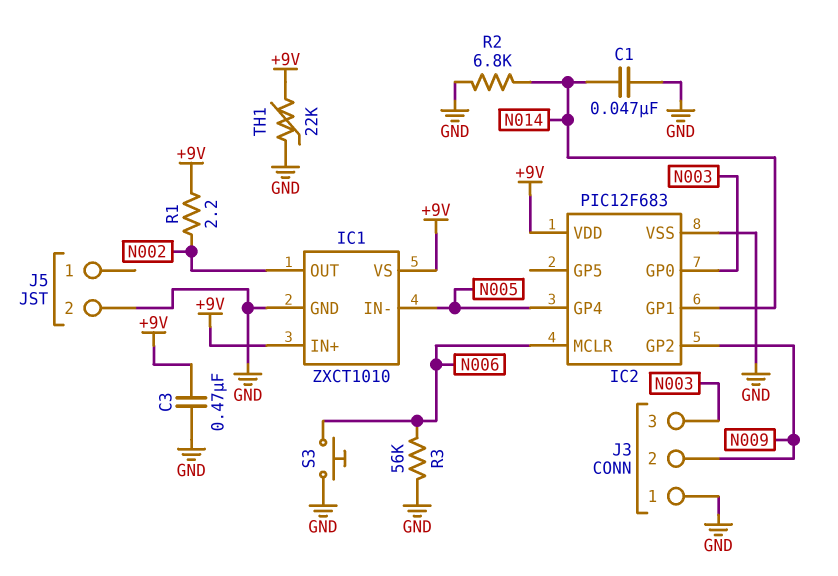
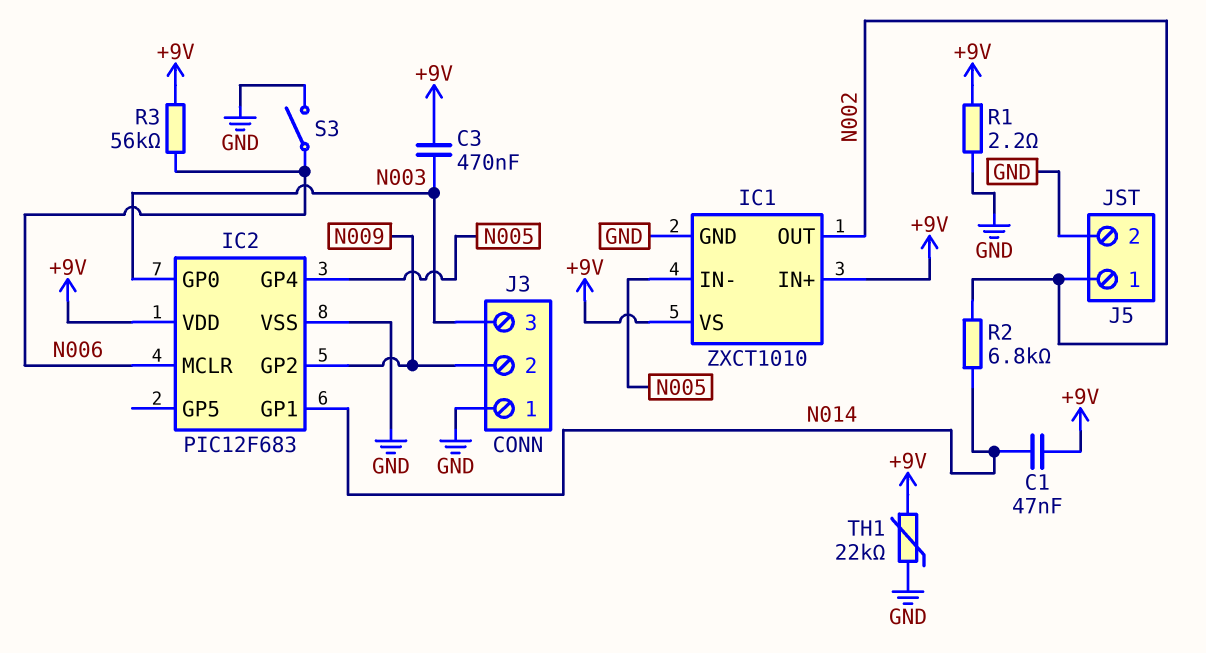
C1: 47nF (GND, N014) -> 47nF (+9V, N014)
C3: 470nF (+9V, GND) -> 470nF (+9V, N003)
J5 pin 1: none -> N002
R1: 2.2 (+9V, N002) -> 2.2 (+9V, GND)
R2: 6.8k (GND, N014) -> 6.8k (N002, N014)
R3: 56k (GND, N006) -> 56k (+9V, N006)
S3: button (GND, N006) -> switch (GND, N006)

